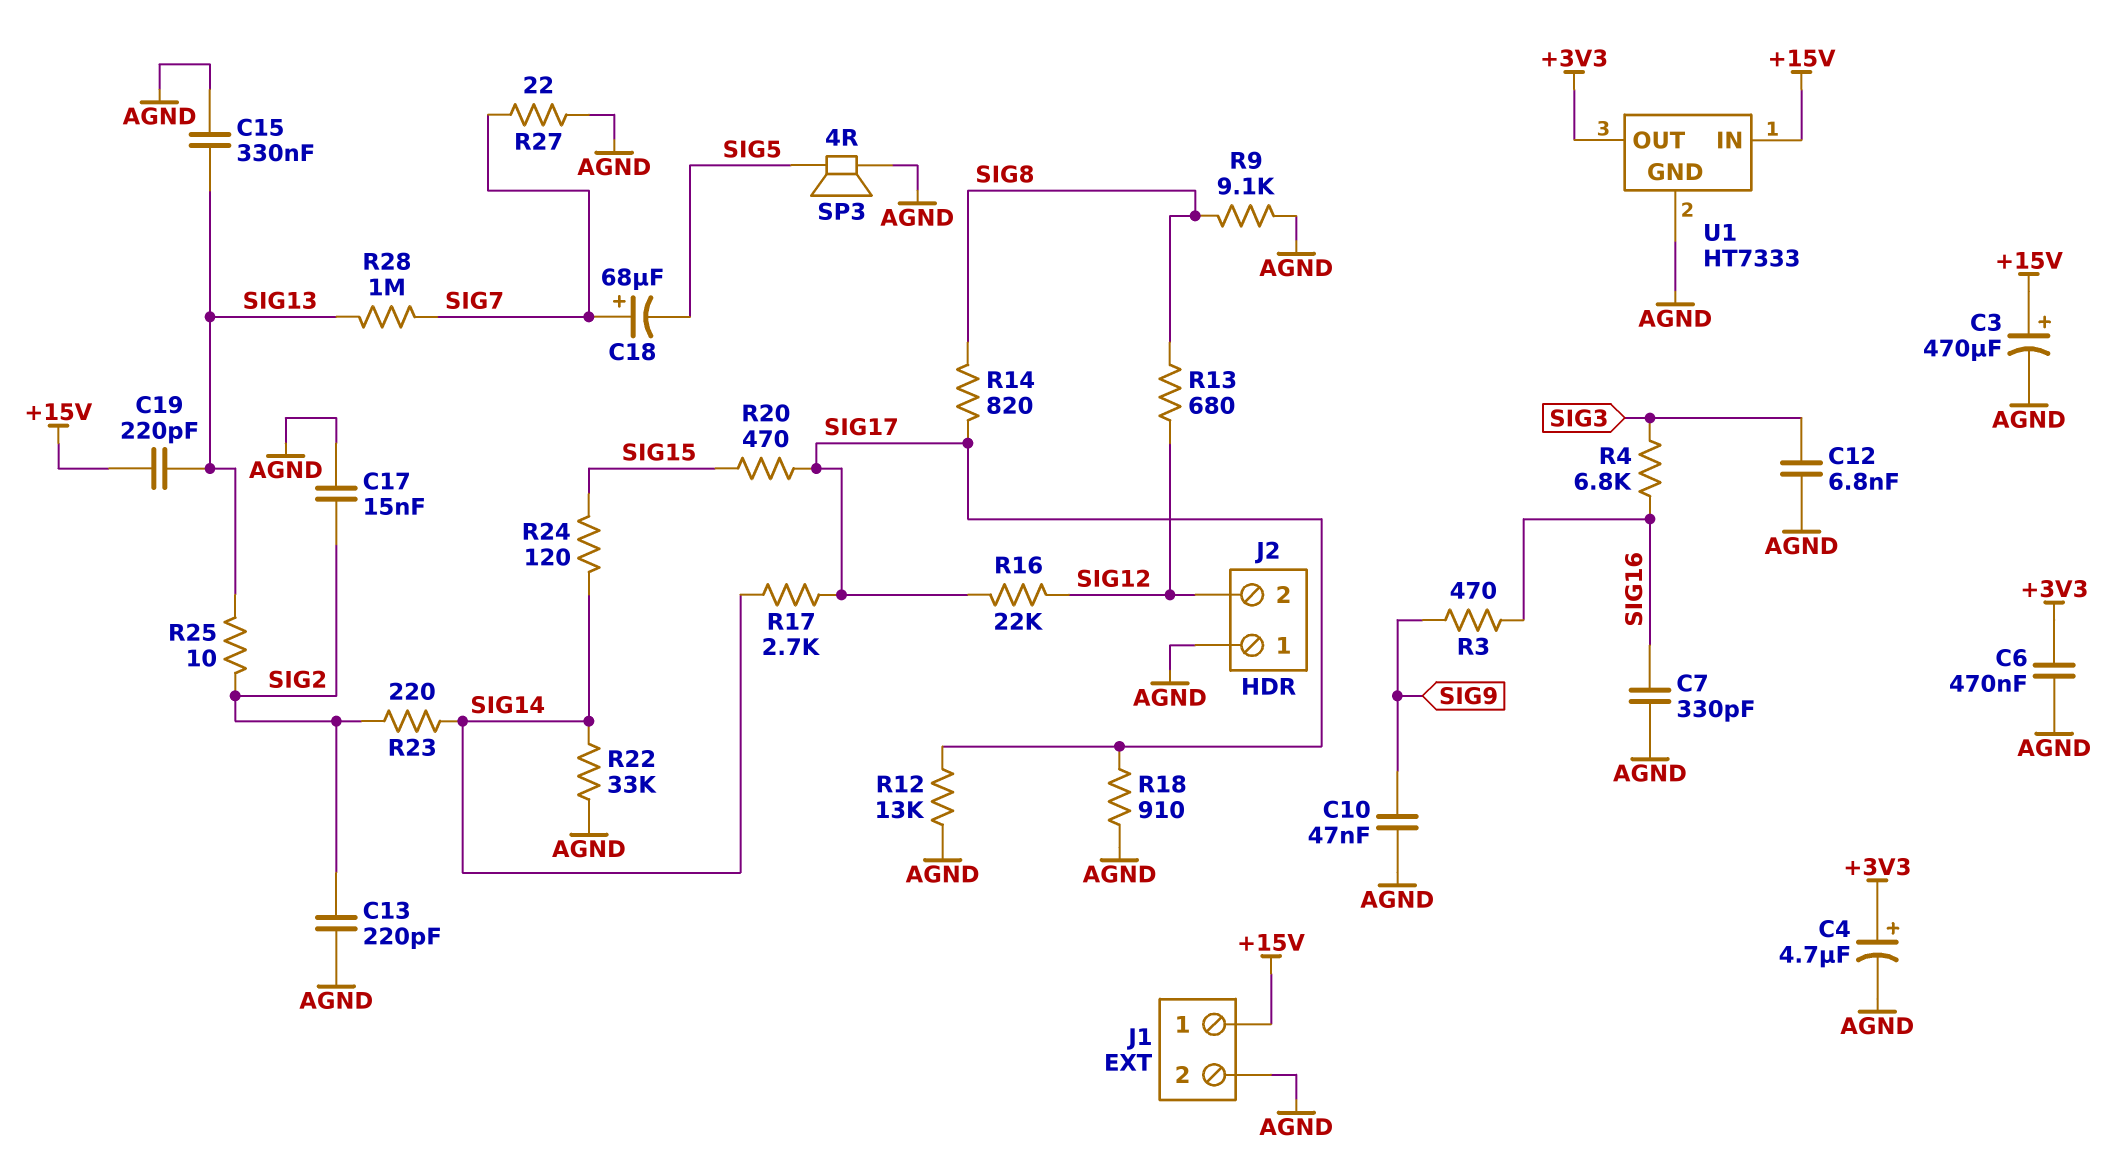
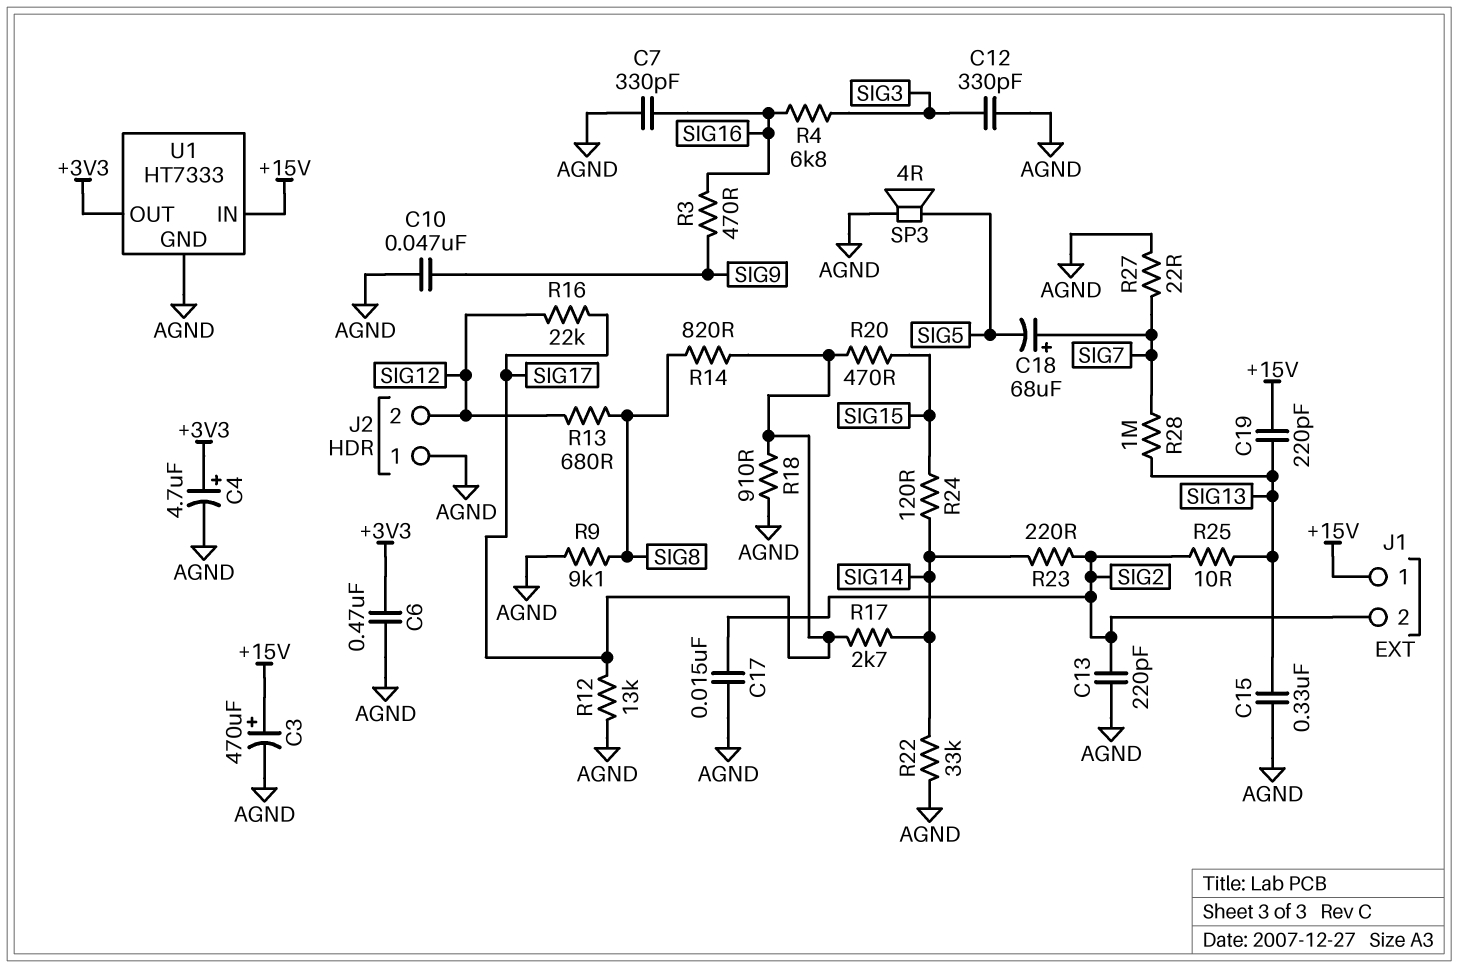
C12: 6.8nF (AGND, SIG3) -> 330pF (AGND, SIG3)
J1 pin 2: AGND -> SIG2

